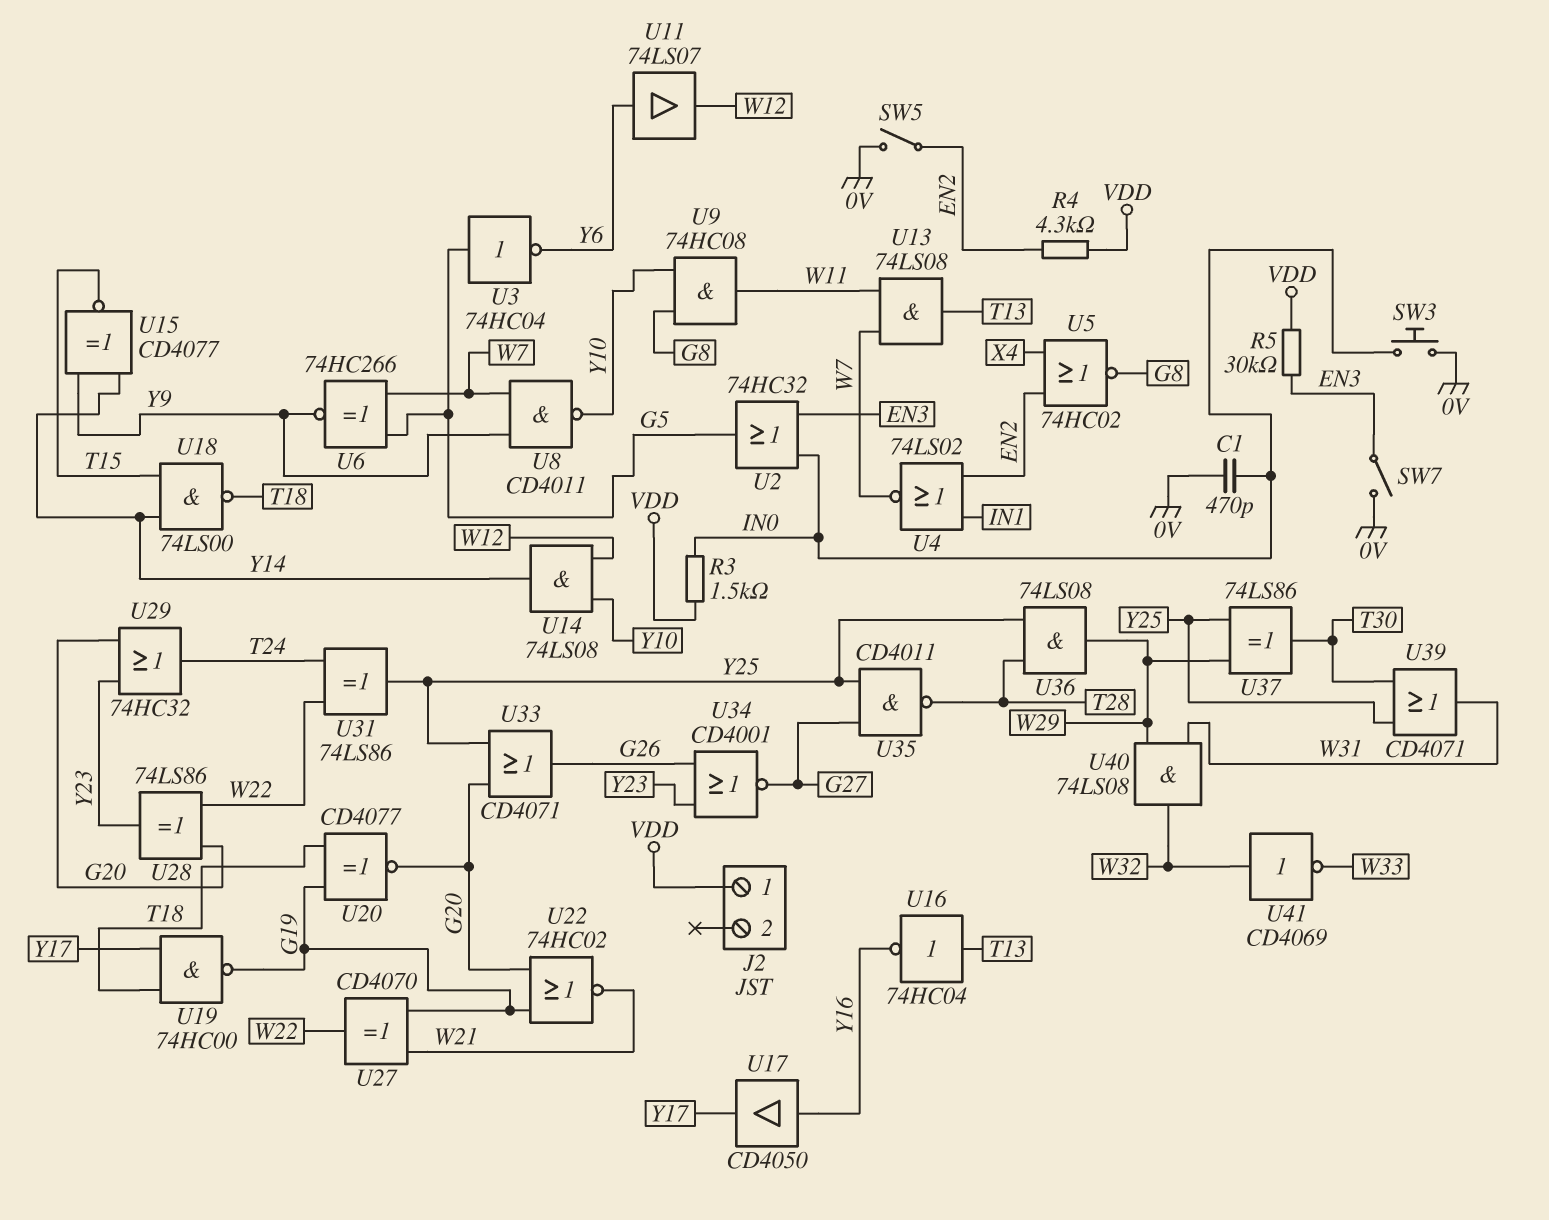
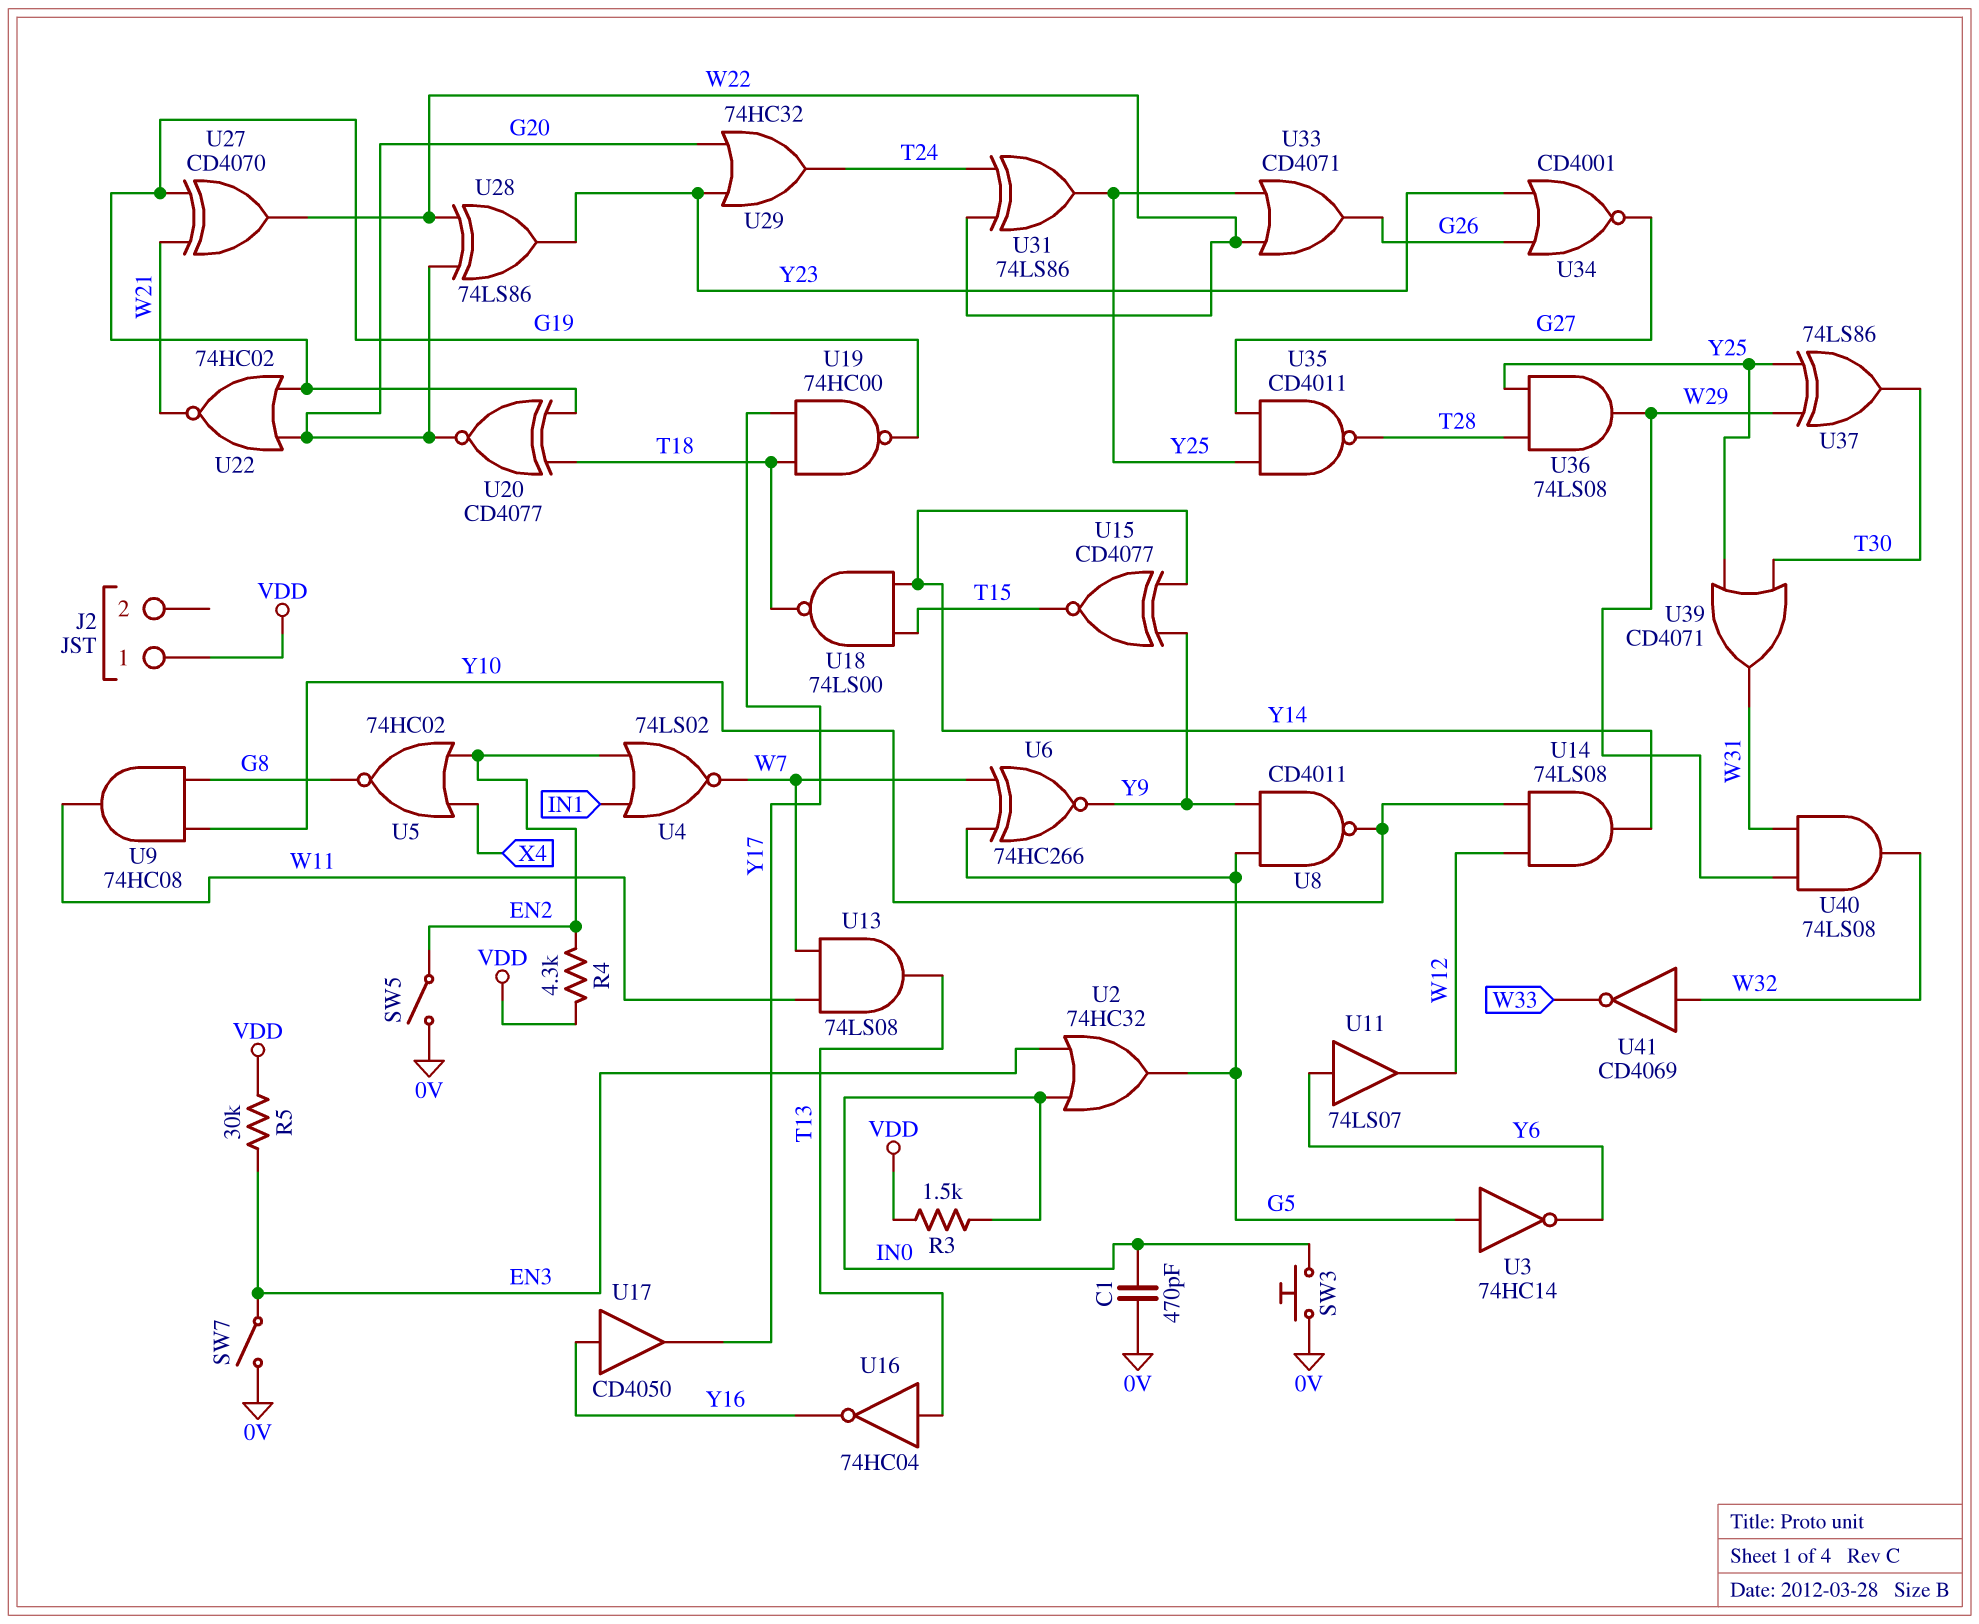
U3: NOT 74HC04 (in G5, out Y6) -> NOT 74HC14 (in G5, out Y6)
U8: NAND CD4011 (in W7, in Y9, out Y10) -> NAND CD4011 (in G5, in Y9, out Y10)
U33: OR CD4071 (in G20, in Y25, out G26) -> OR CD4071 (in W22, in Y25, out G26)

